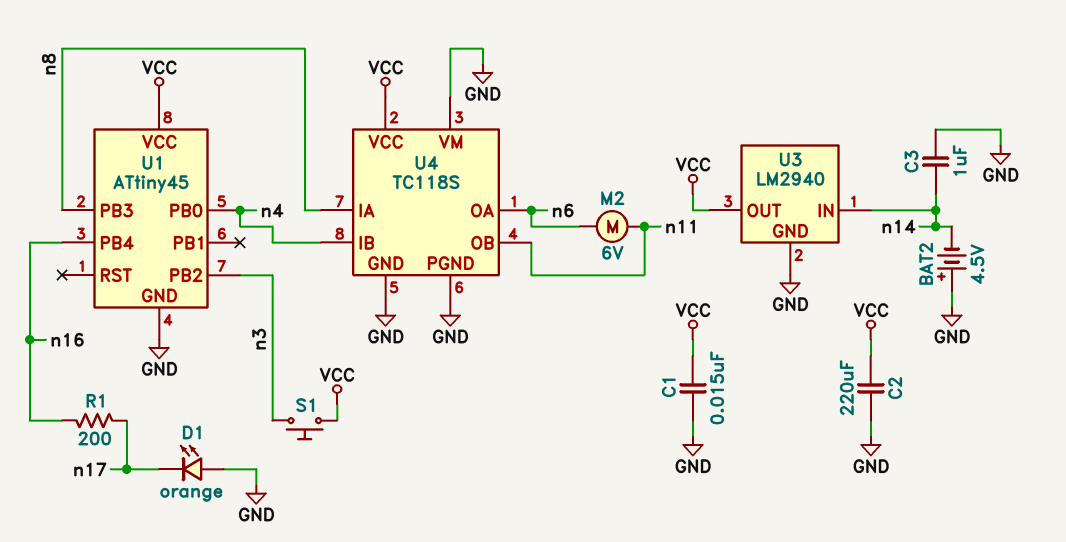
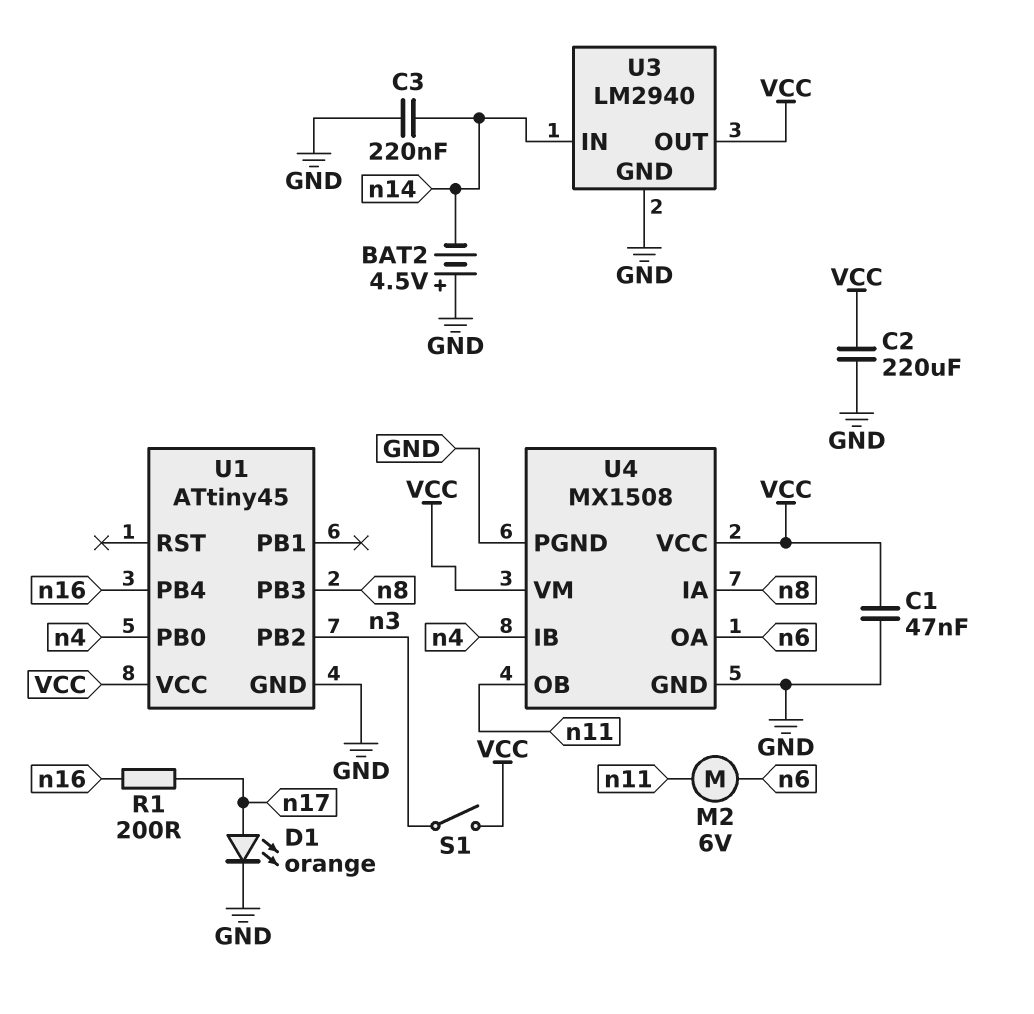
C1: 15nF (GND, VCC) -> 47nF (GND, VCC)
C3: 1uF (GND, n14) -> 220nF (GND, n14)
D1: LED orange (A GND, K n17) -> LED orange (A n17, K GND)
S1: button (VCC, n3) -> switch (VCC, n3)
U4: TC118S -> MX1508
U4 pin VM: GND -> VCC

